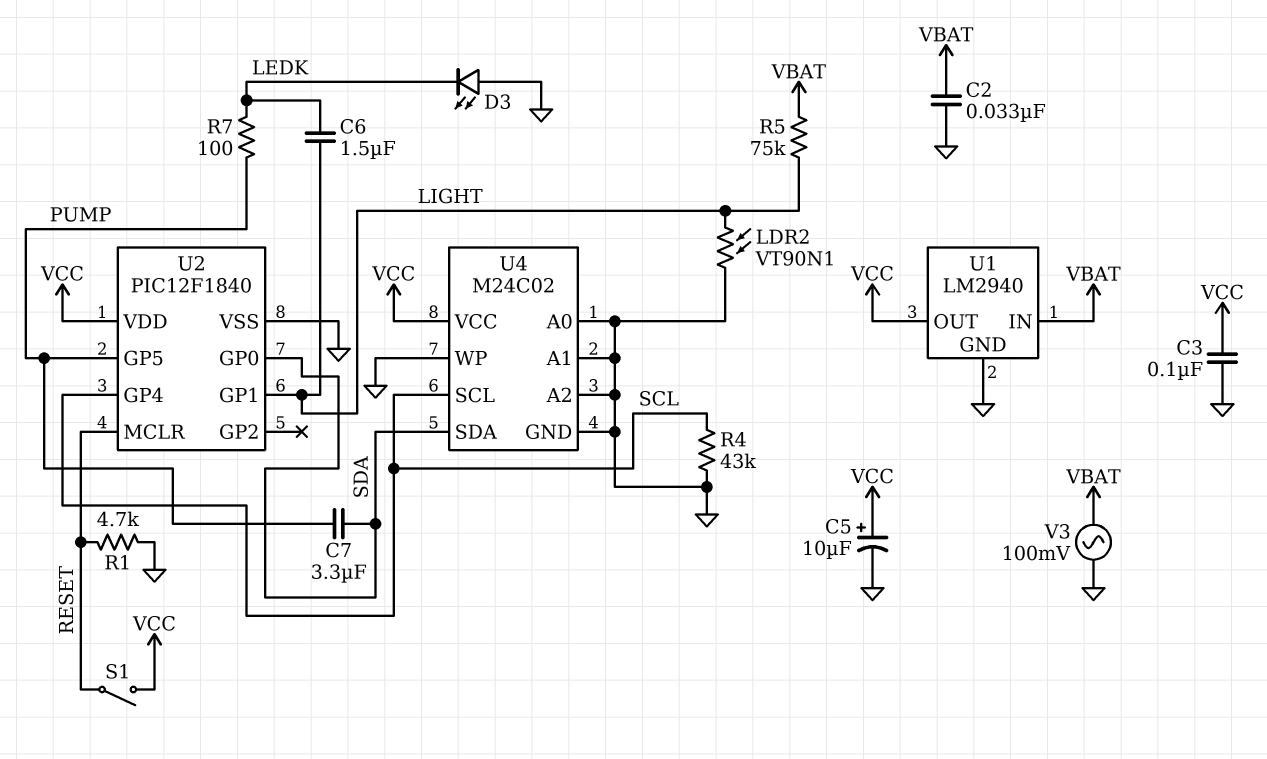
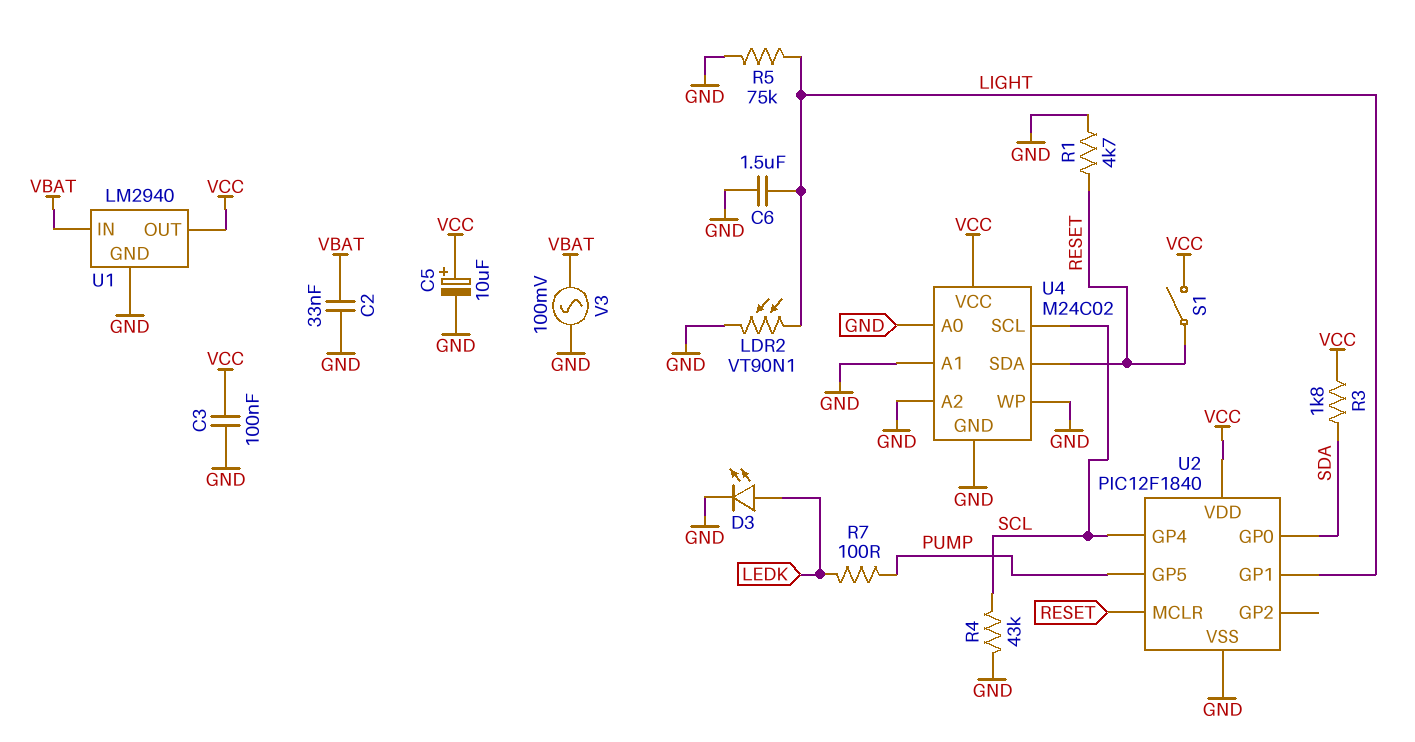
C6: 1.5uF (LEDK, LIGHT) -> 1.5uF (GND, LIGHT)
C7: 3.3uF (PUMP, SDA) -> none
D3: LED (A GND, K LEDK) -> LED (A LEDK, K GND)
R3: none -> 1.8k (SDA, VCC)
R5: 75k (LIGHT, VBAT) -> 75k (GND, LIGHT)
U4 pin SDA: SDA -> RESET

